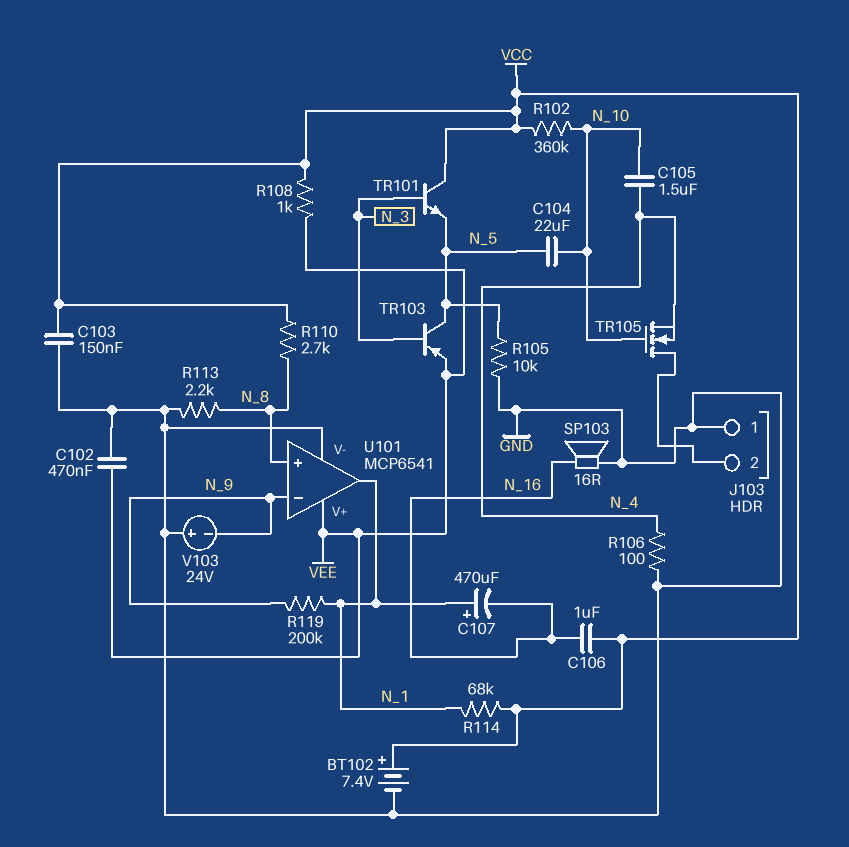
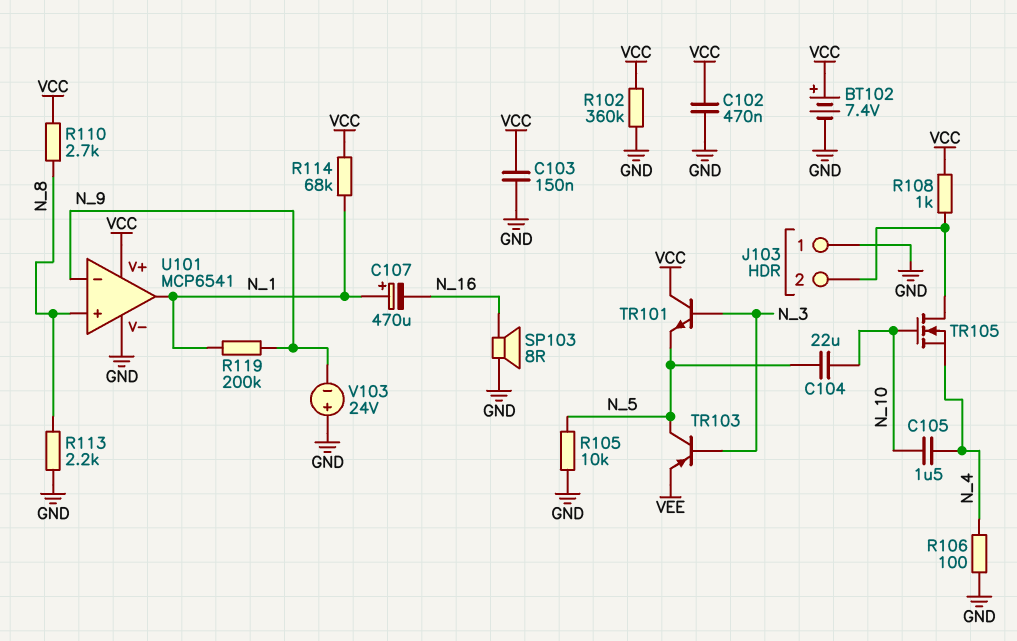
C102: 470nF (GND, VEE) -> 470nF (GND, VCC)
C106: 1uF (N_16, VCC) -> none
R102: 360k (N_10, VCC) -> 360k (GND, VCC)
R108: 1k (VCC, VEE) -> 1k (J103/2, VCC)
SP103: speaker 16R (GND, N_16) -> speaker 8R (GND, N_16)
U101 pin V+: VEE -> VCC

